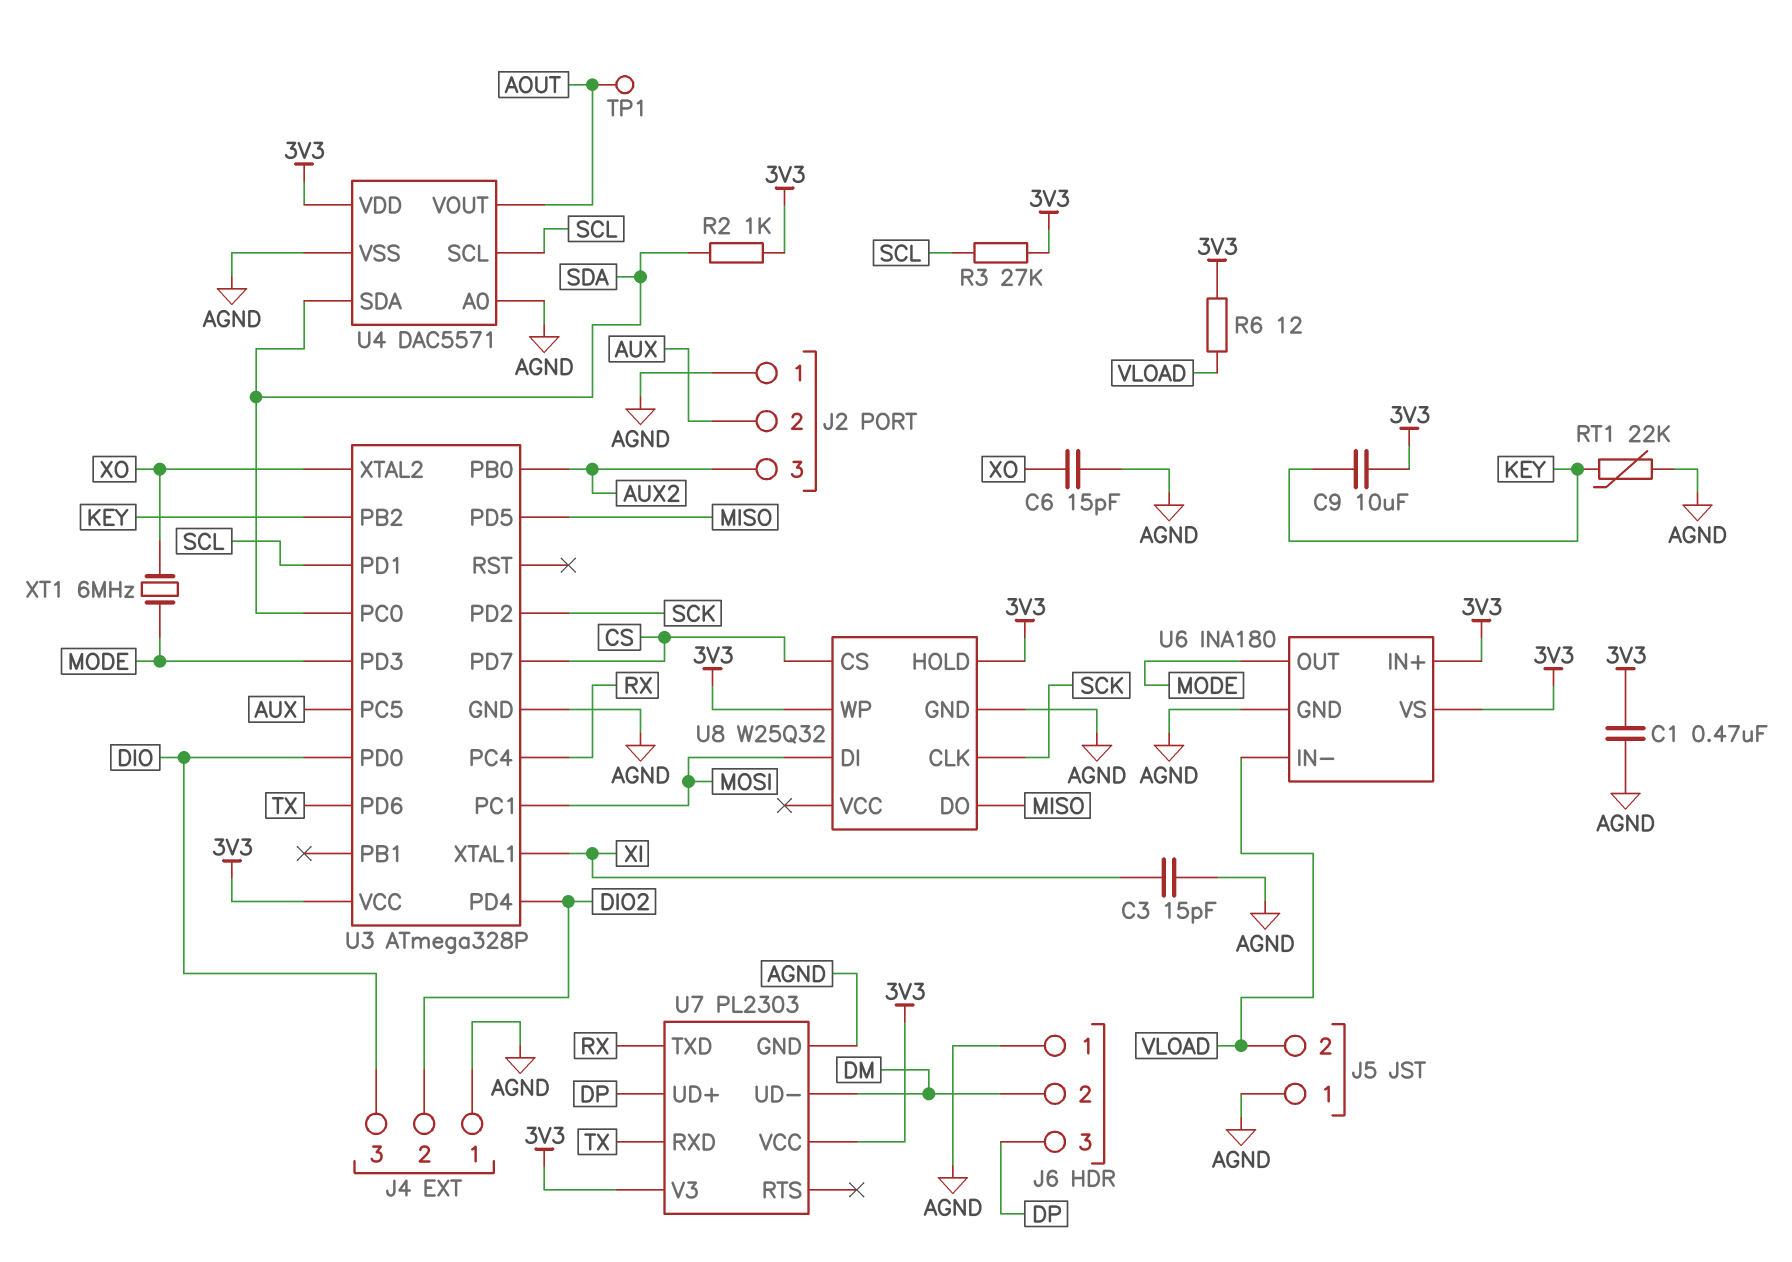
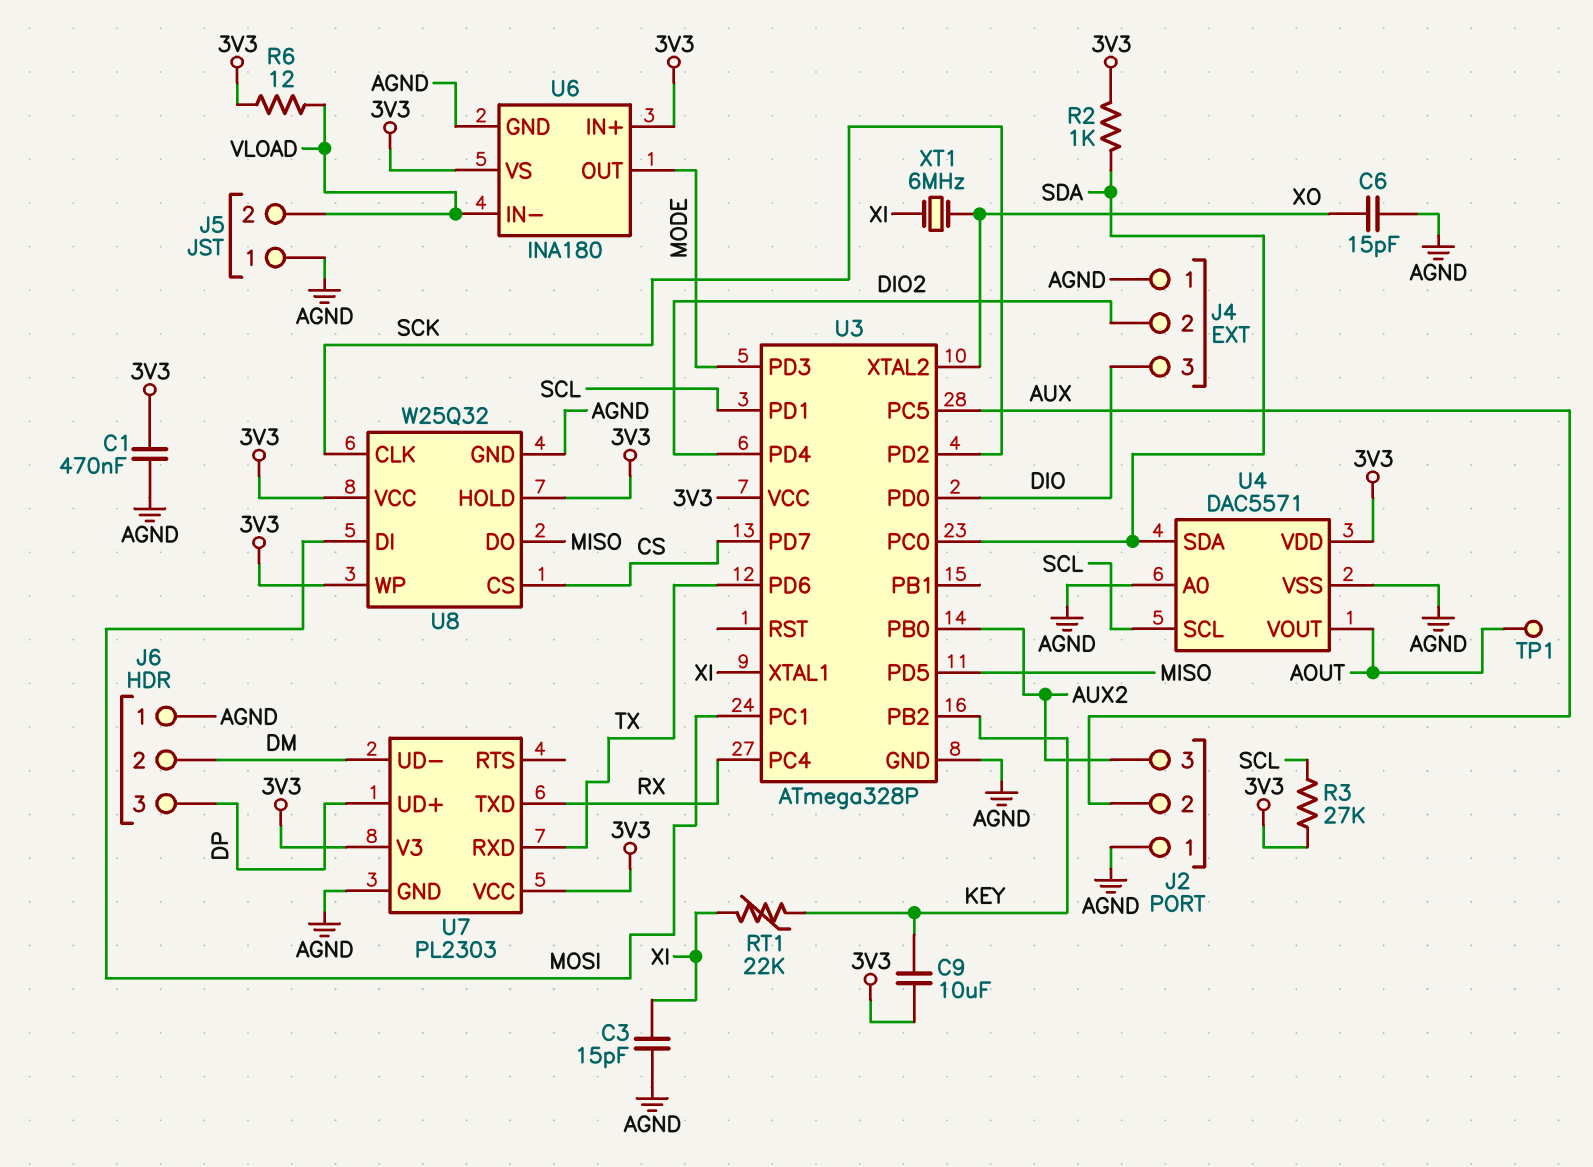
RT1: 22k (AGND, KEY) -> 22k (KEY, XI)
U8 pin VCC: none -> 3V3
XT1: 6MHz (MODE, XO) -> 6MHz (XI, XO)

